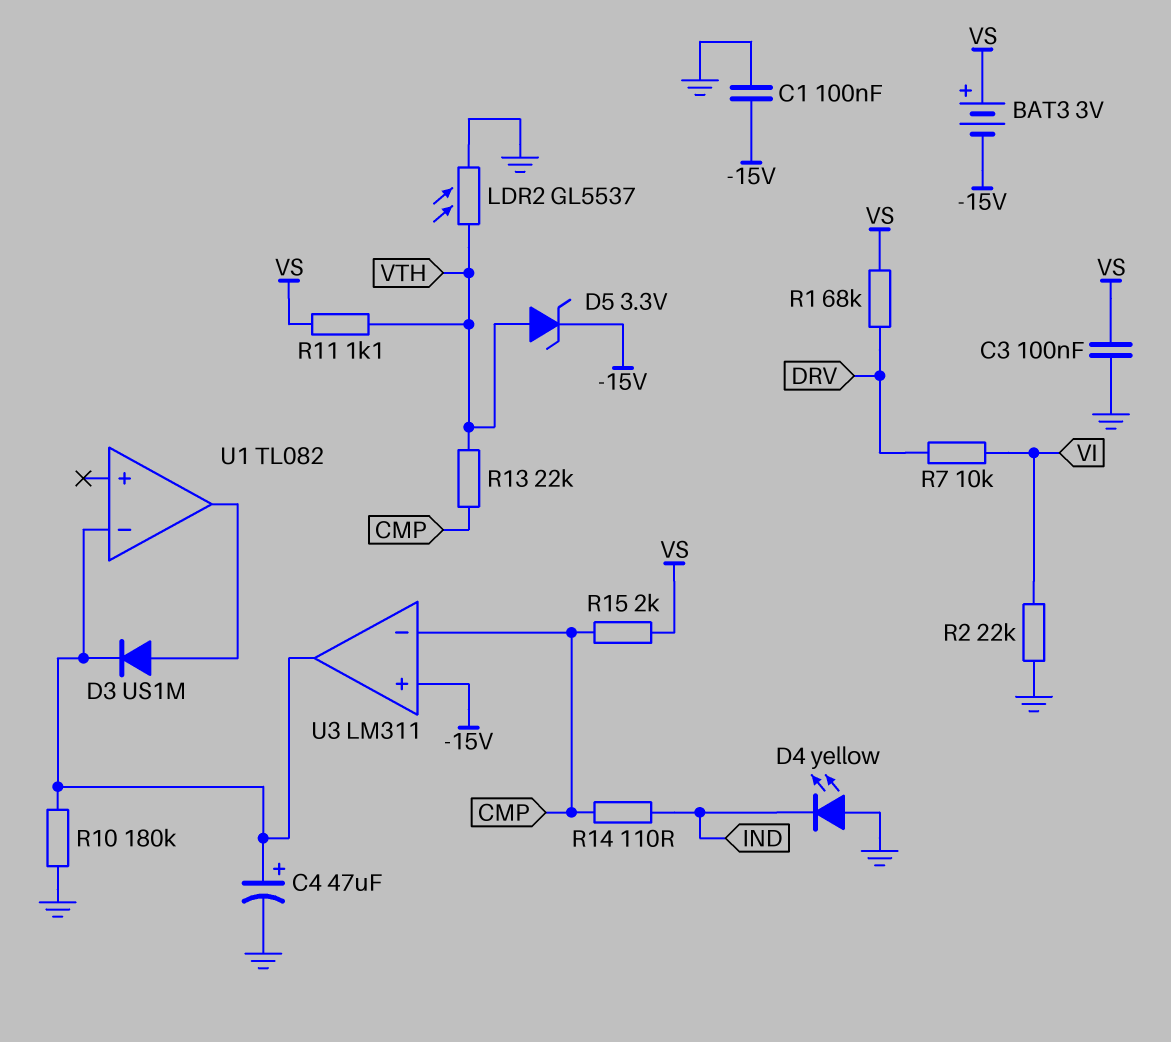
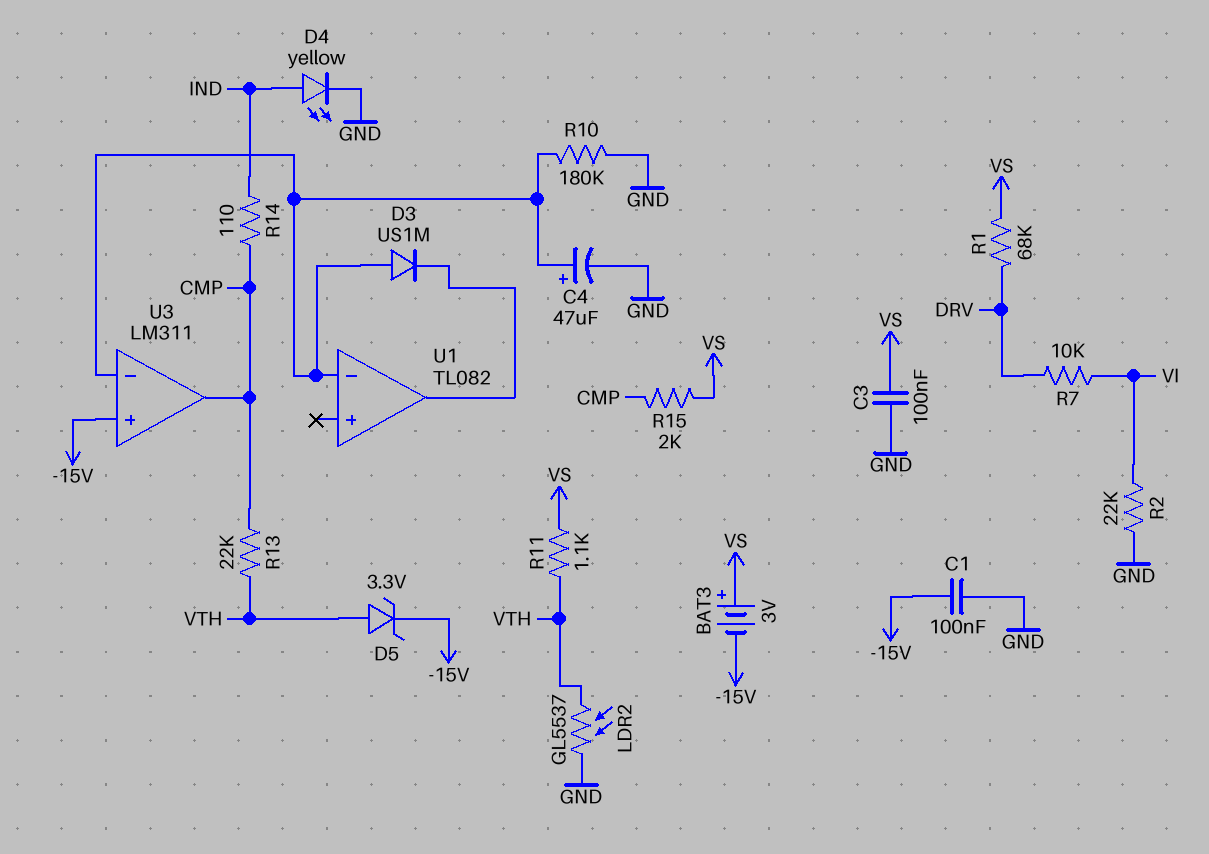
D3: diode US1M (A U1/out, K U1/in-) -> diode US1M (A U1/in-, K U1/out)
D4: LED yellow (A GND, K IND) -> LED yellow (A IND, K GND)
U3 pin in-: CMP -> U1/in-
U3 pin out: U1/in- -> CMP

